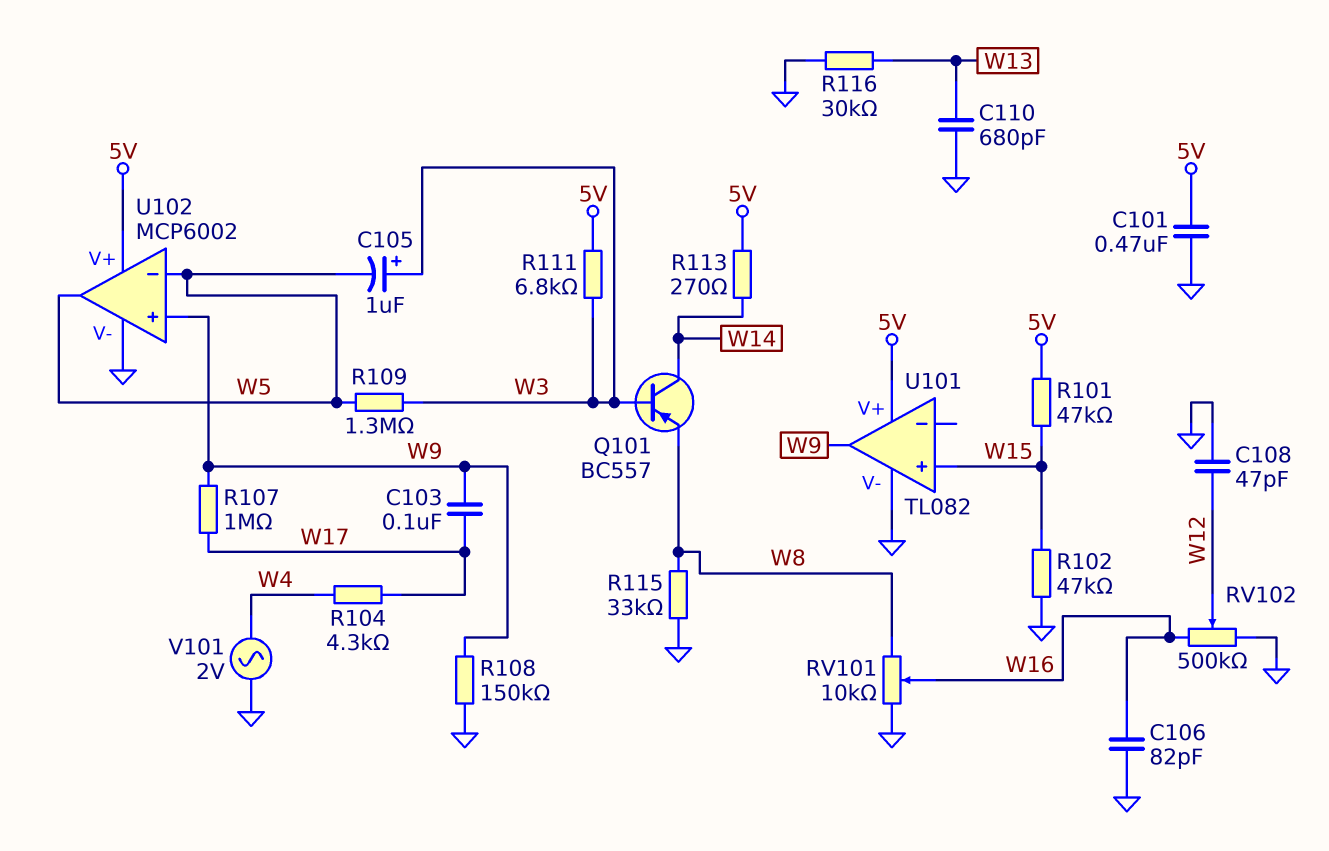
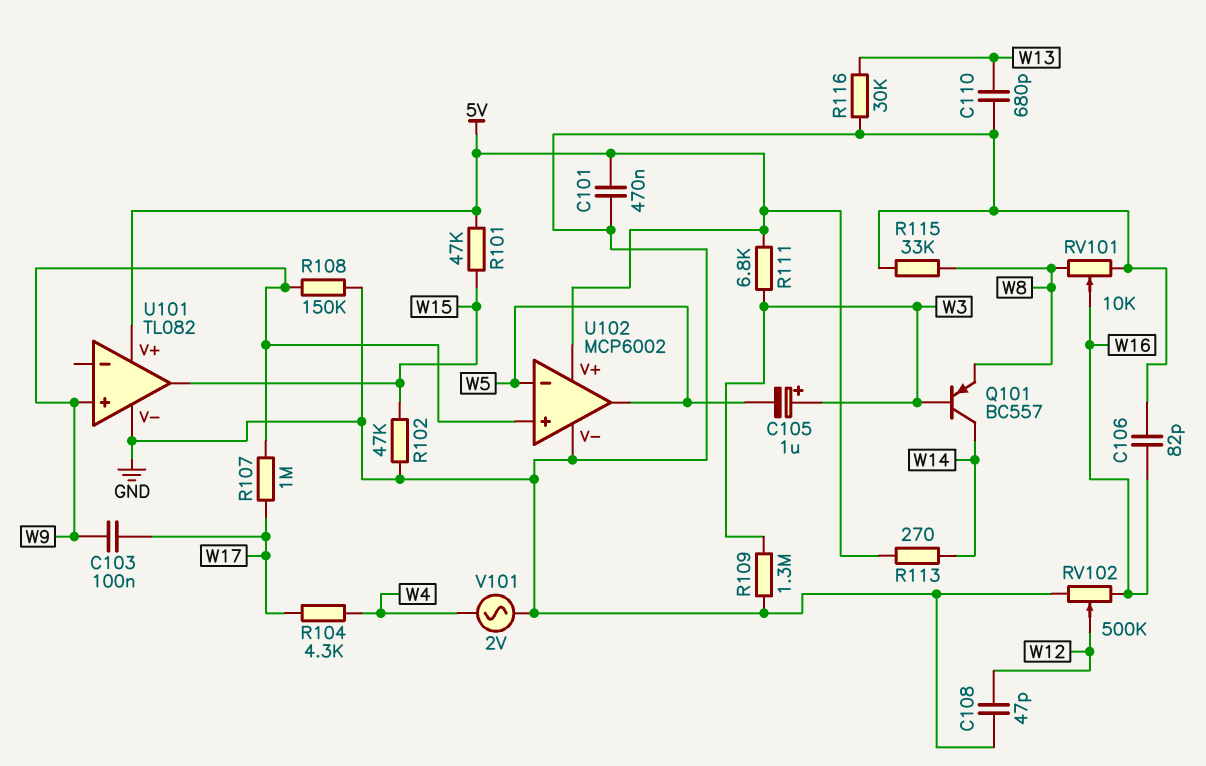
R109: 1.3M (W3, W5) -> 1.3M (GND, W3)
U101 pin in+: W15 -> W9
U101 pin out: W9 -> W15

